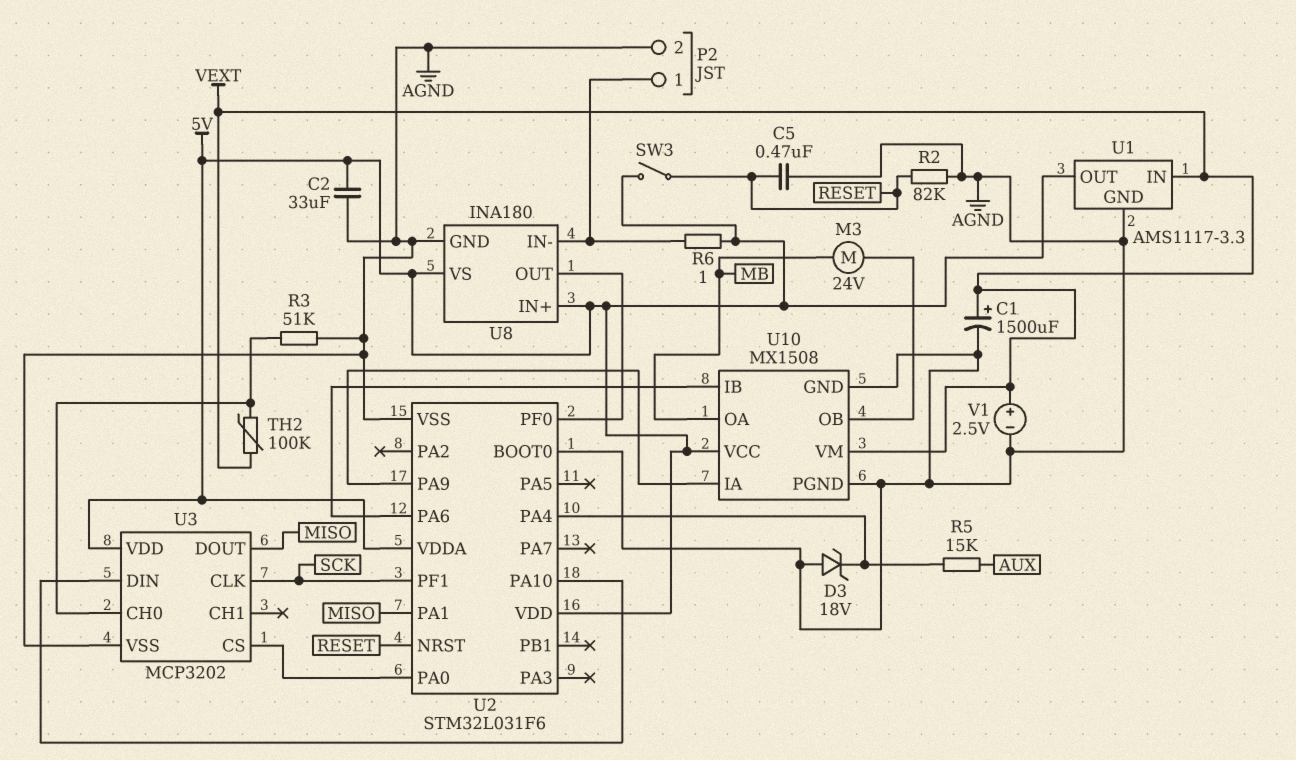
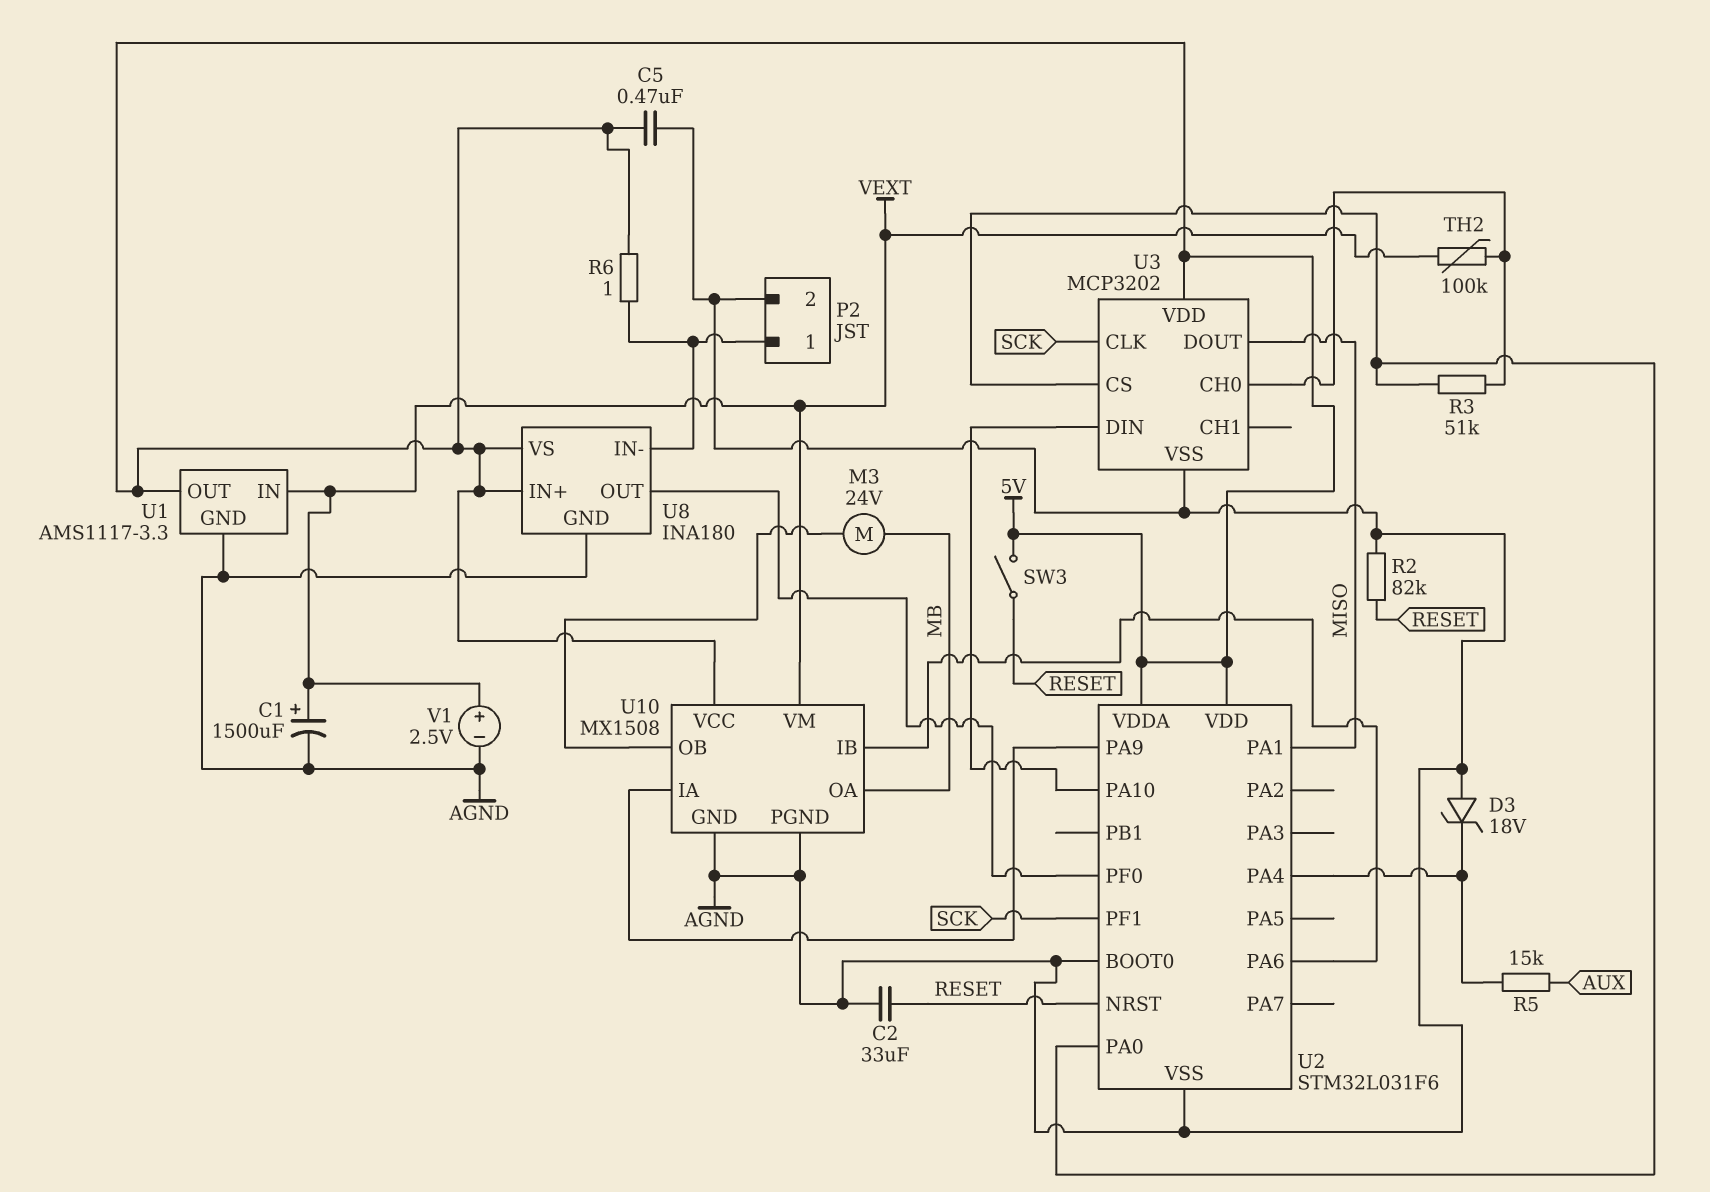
C2: 33uF (5V, AGND) -> 33uF (AGND, RESET)
C5: 470nF (AGND, RESET) -> 470nF (5V, AGND)
R3: 51k (AGND, U3/CH0) -> 51k (U2/PA0, U3/CH0)

